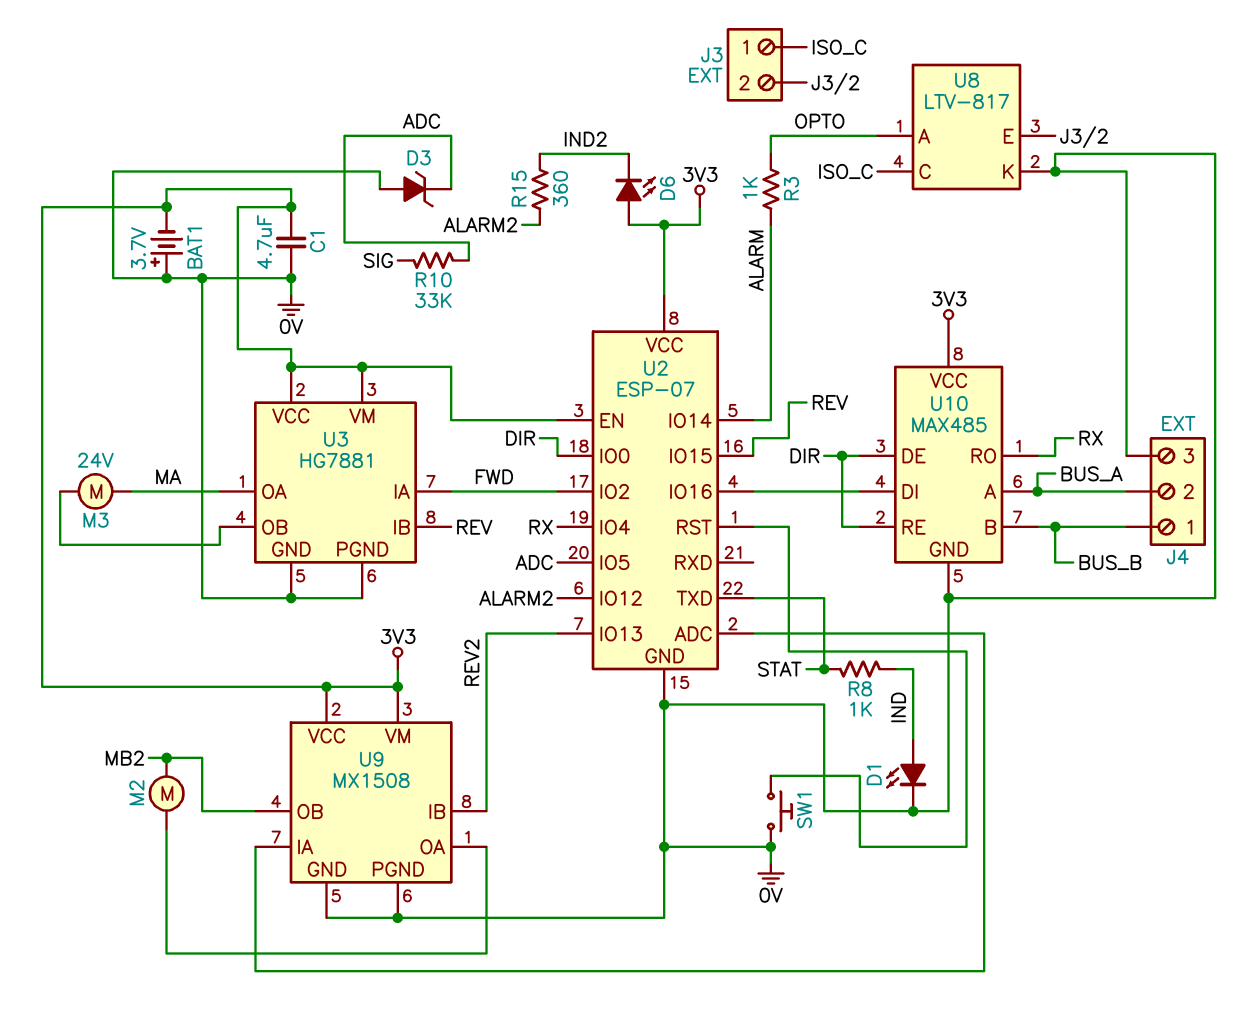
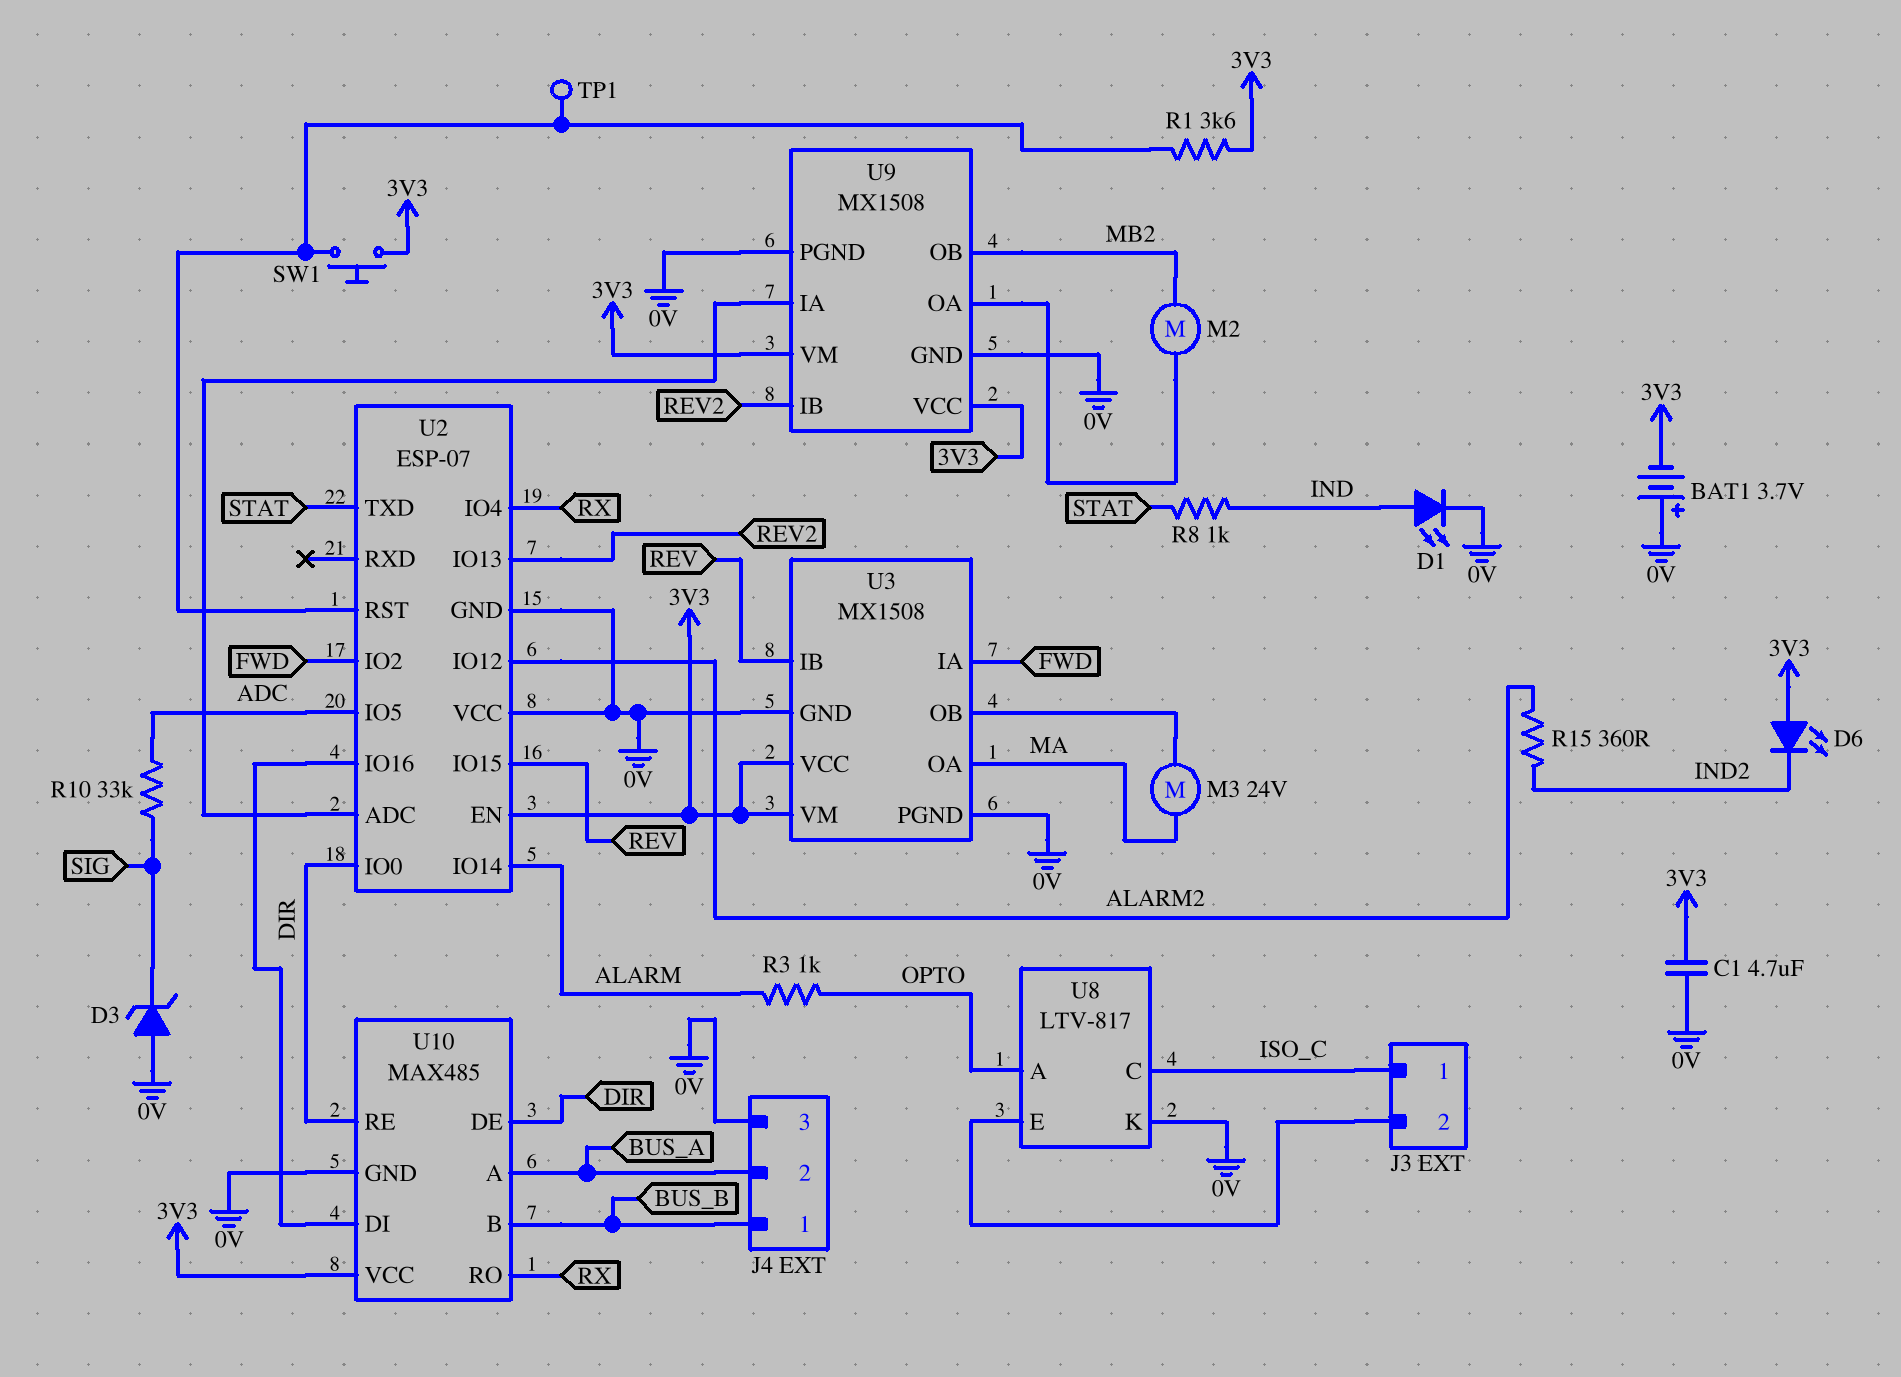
D3: zener (A 0V, K ADC) -> zener (A 0V, K SIG)
R1: none -> 3.6k (3V3, U2/RST)
SW1: button (0V, U2/RST) -> button (3V3, U2/RST)
TP1: none -> test point (U2/RST)
U2 pin VCC: 3V3 -> 0V
U3: HG7881 -> MX1508

